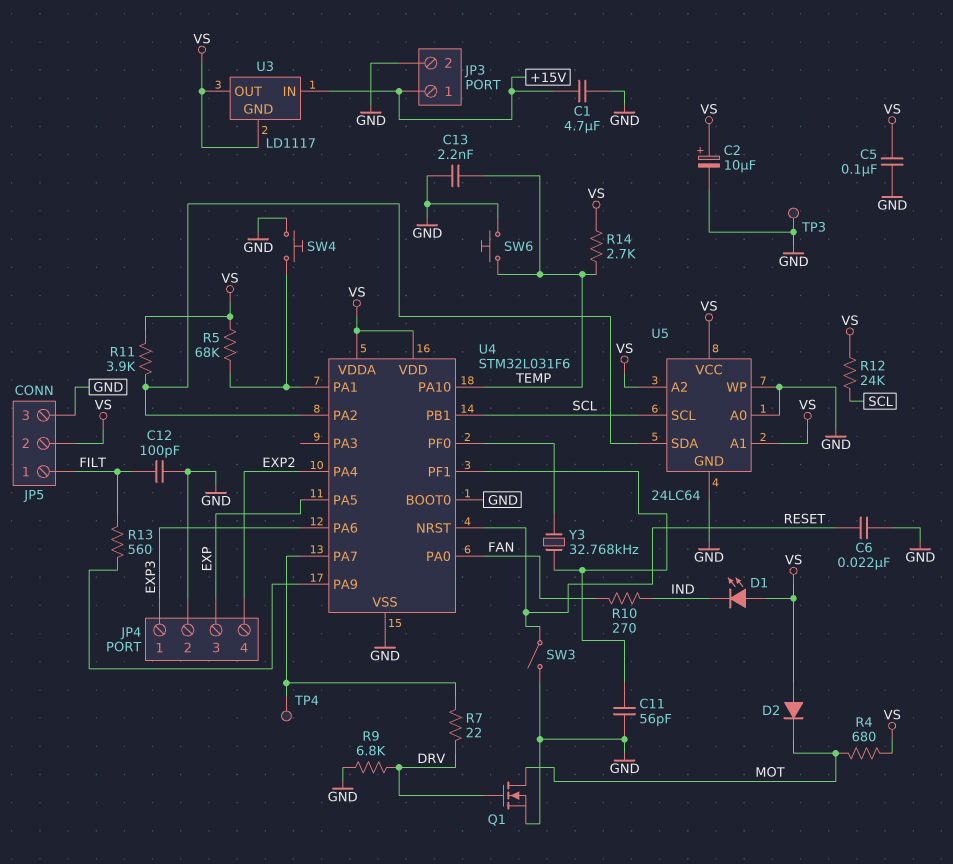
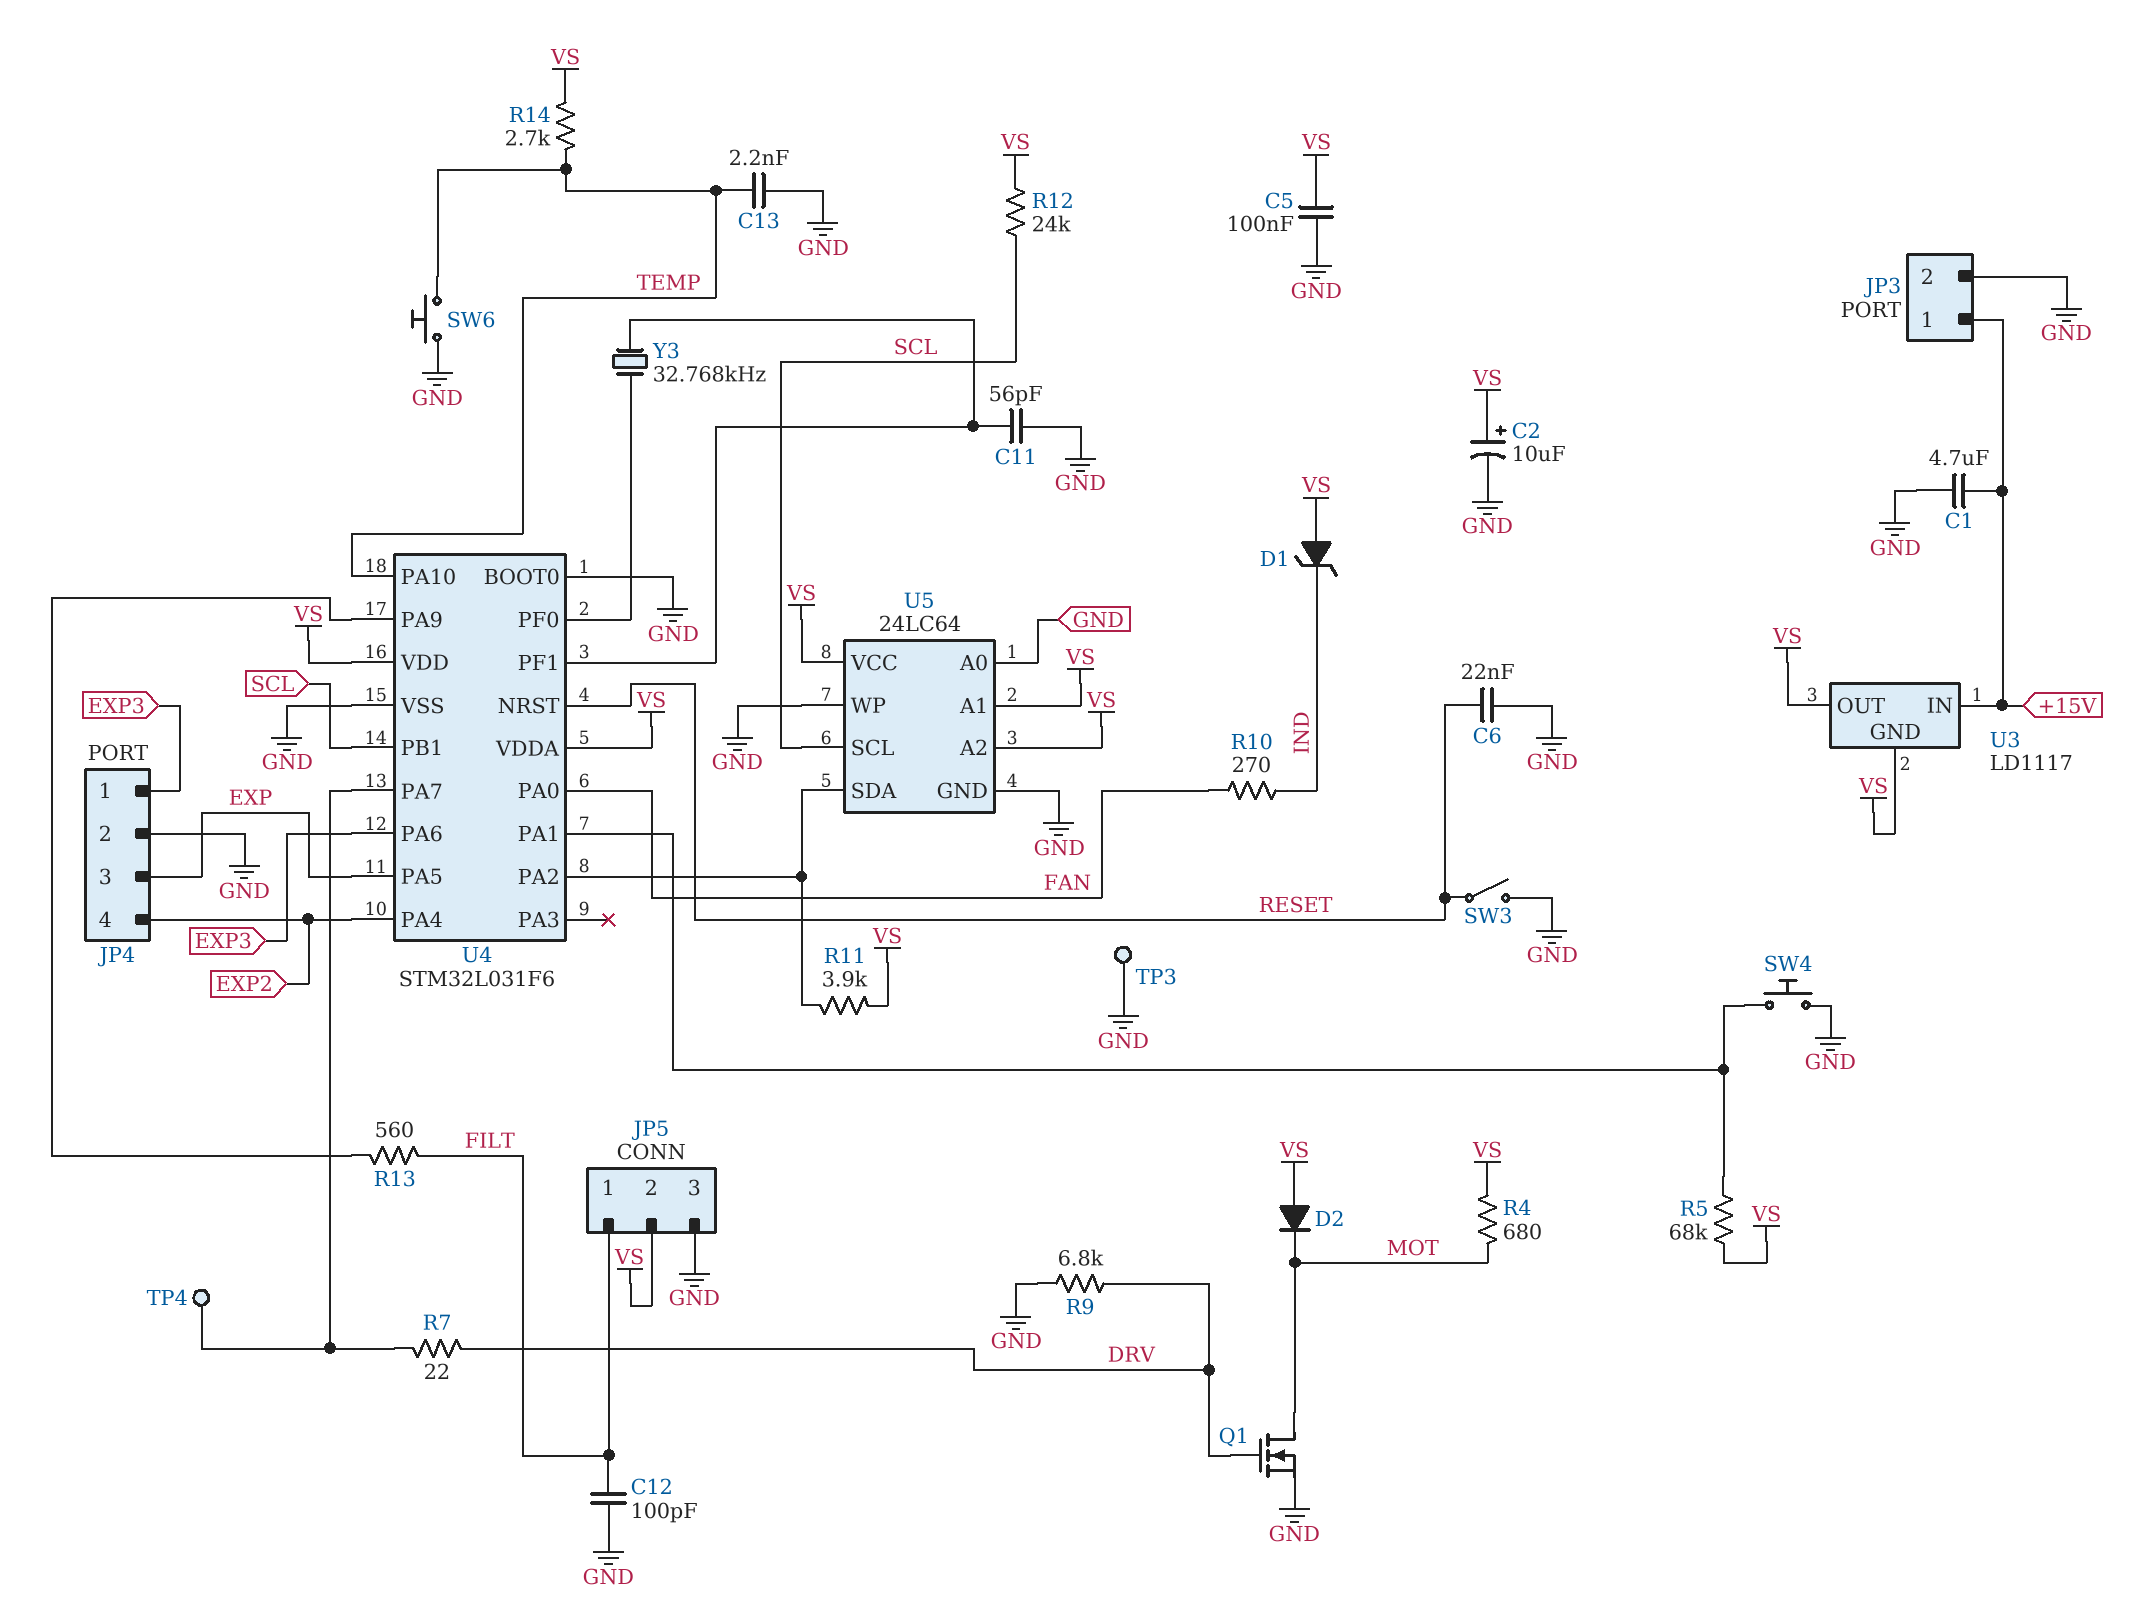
D1: LED (A VS, K IND) -> zener (A VS, K IND)

